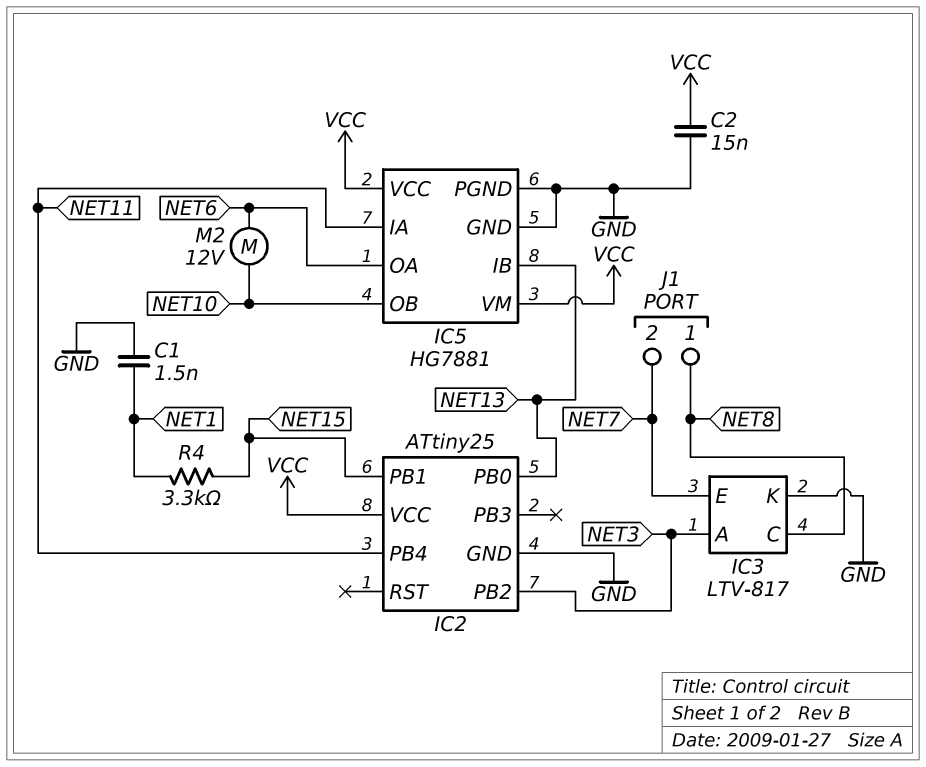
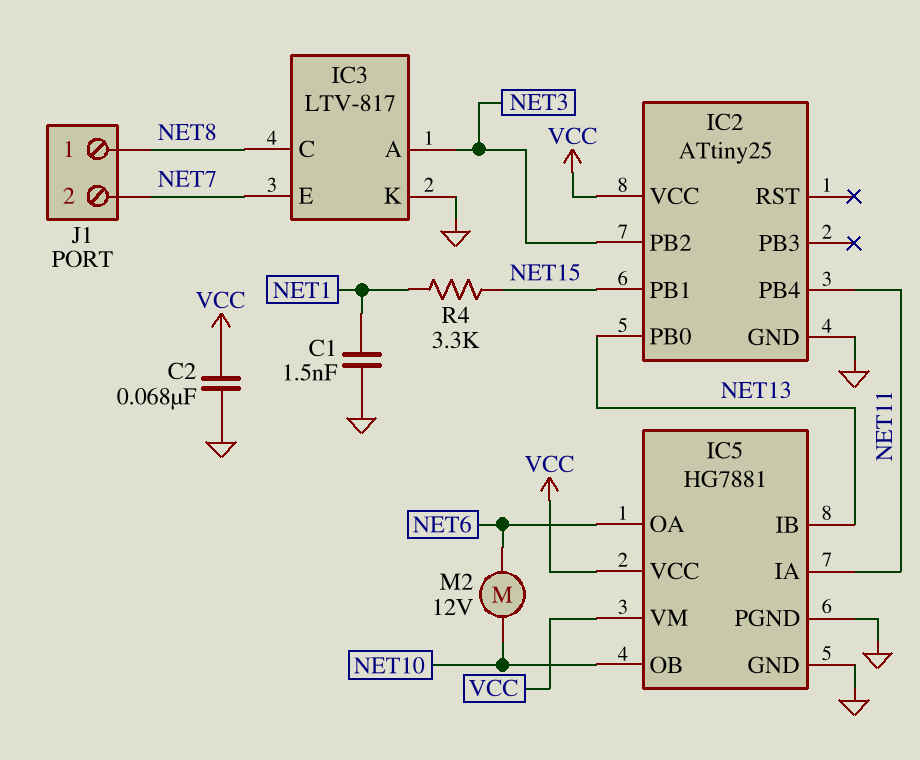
C2: 15nF (GND, VCC) -> 68nF (GND, VCC)

